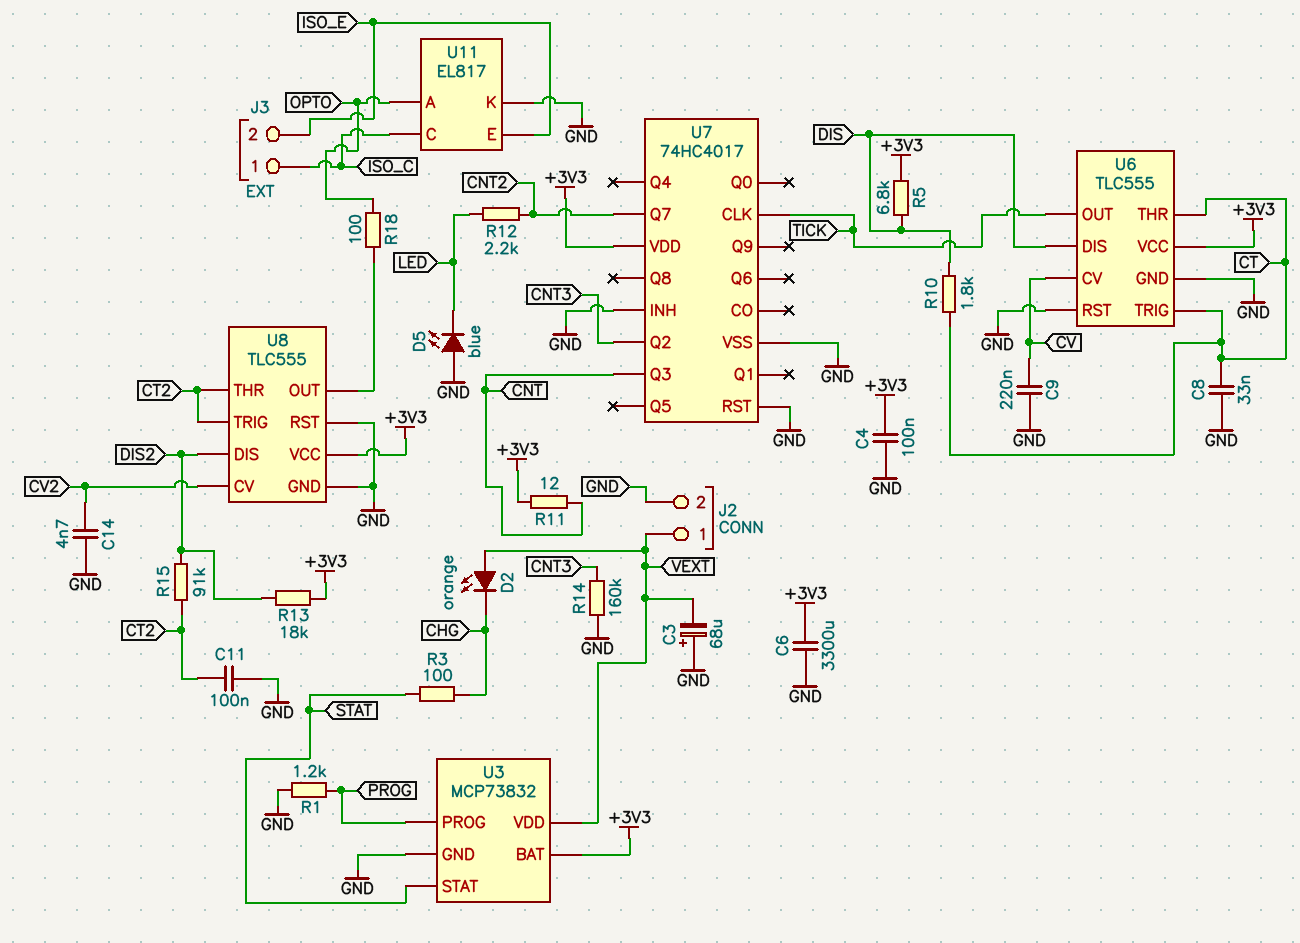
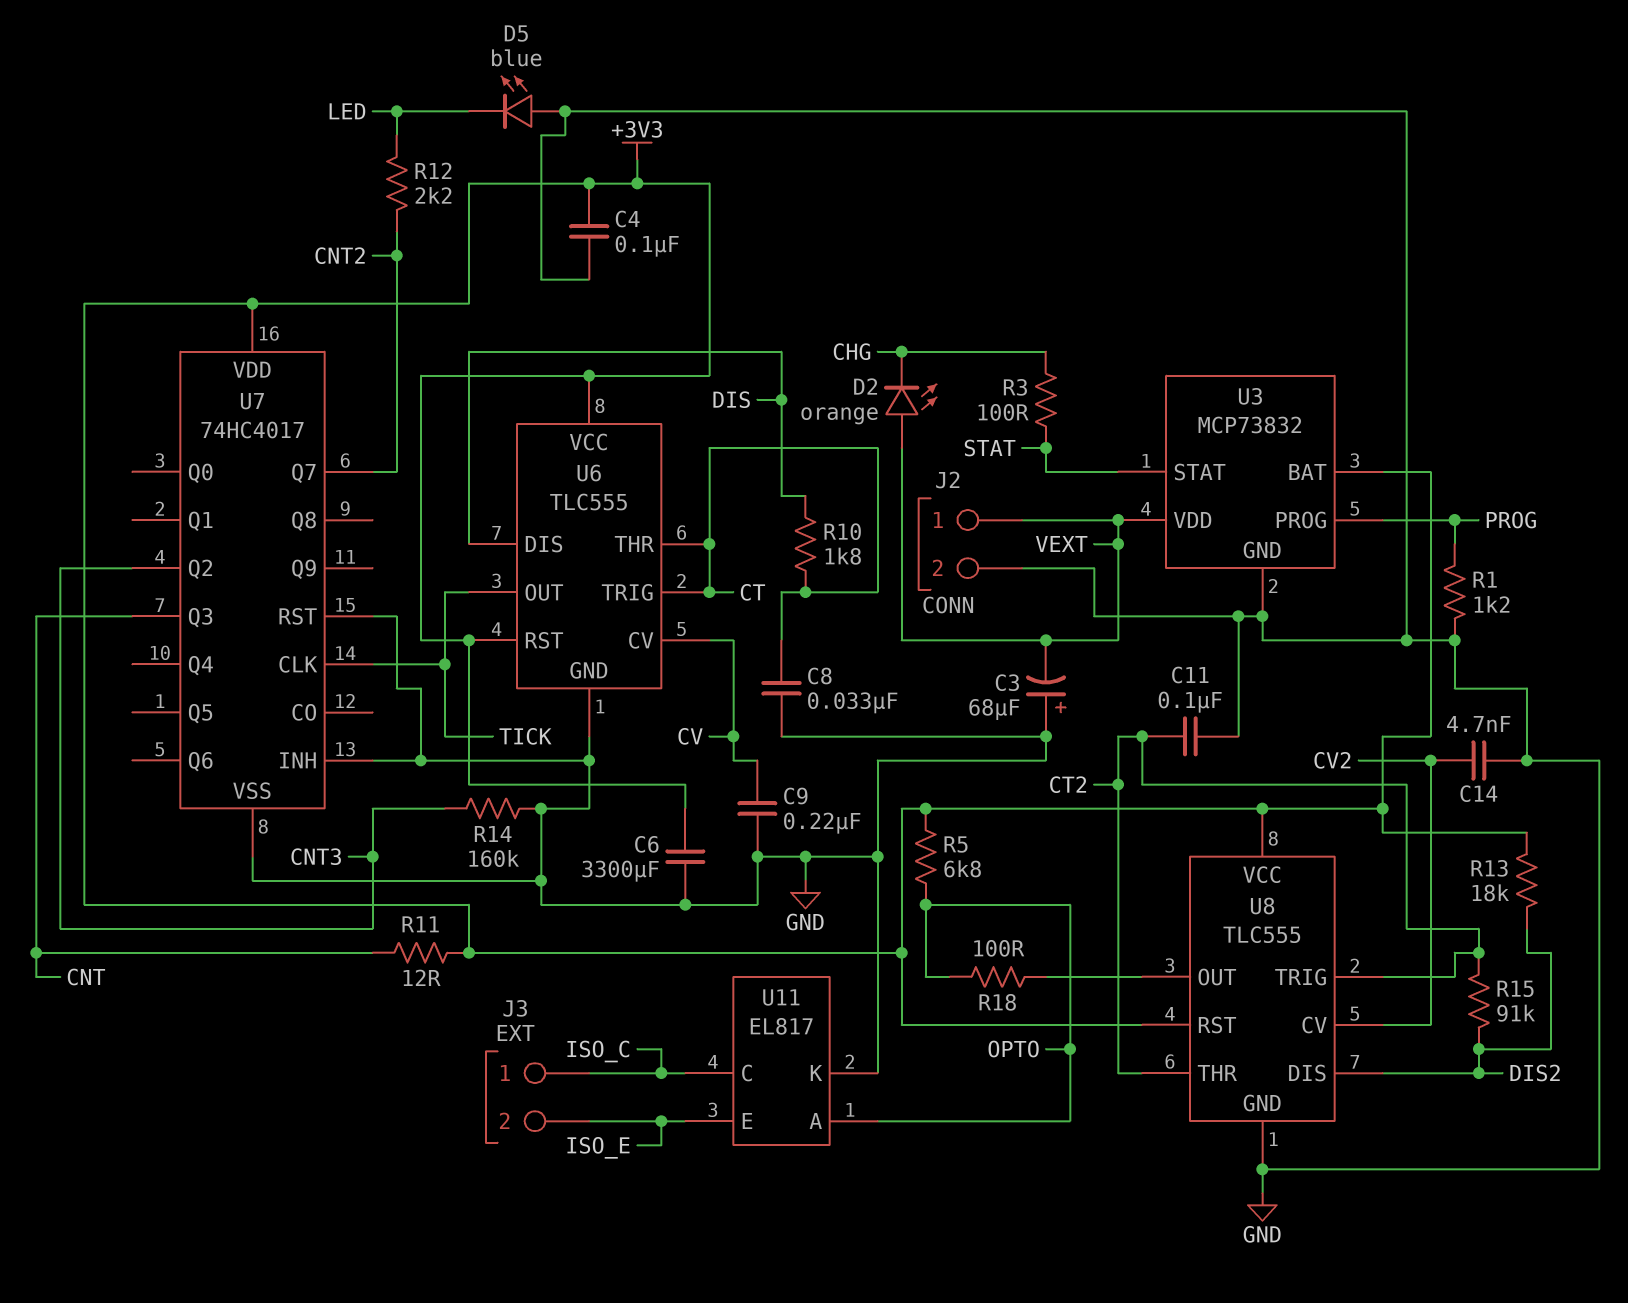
R5: 6.8k (+3V3, DIS) -> 6.8k (+3V3, OPTO)
U6 pin RST: GND -> +3V3
U8 pin RST: GND -> +3V3

